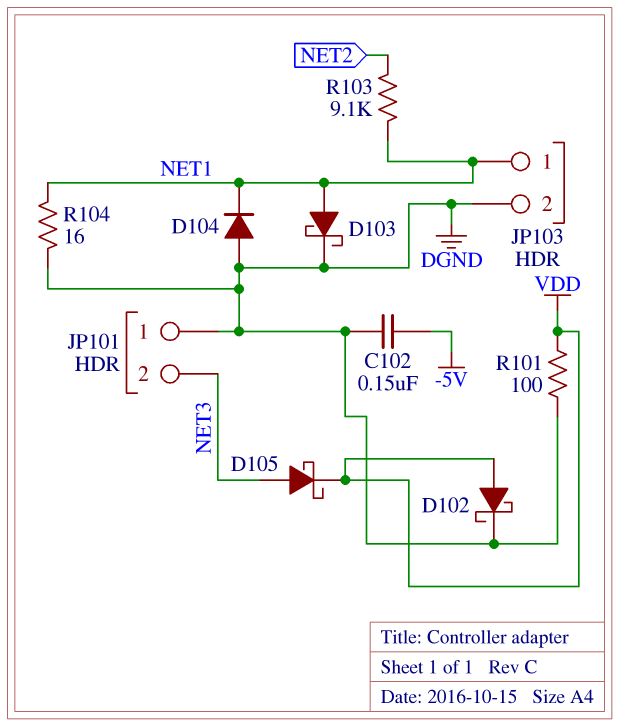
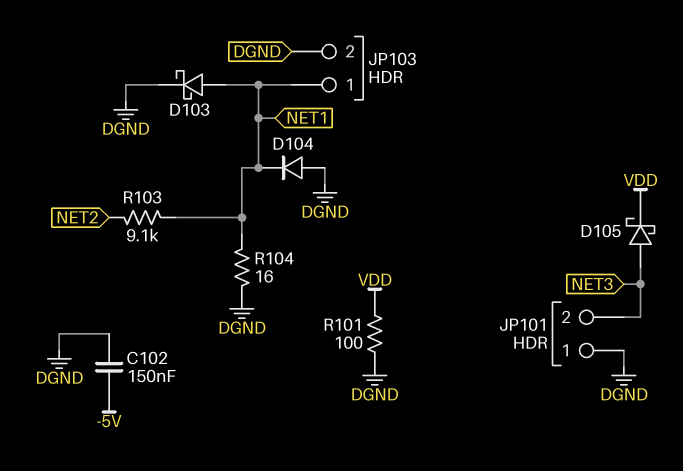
D102: schottky (A VDD, K DGND) -> none

